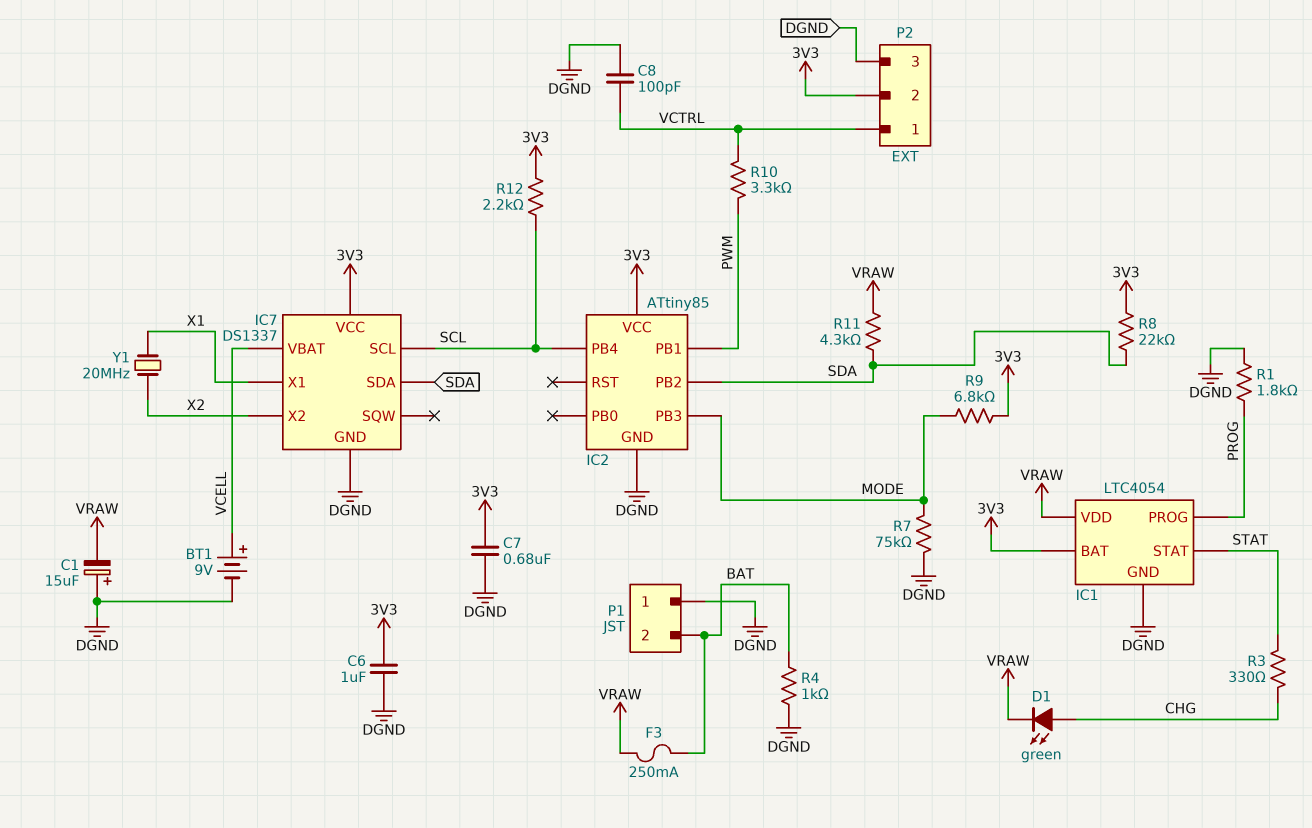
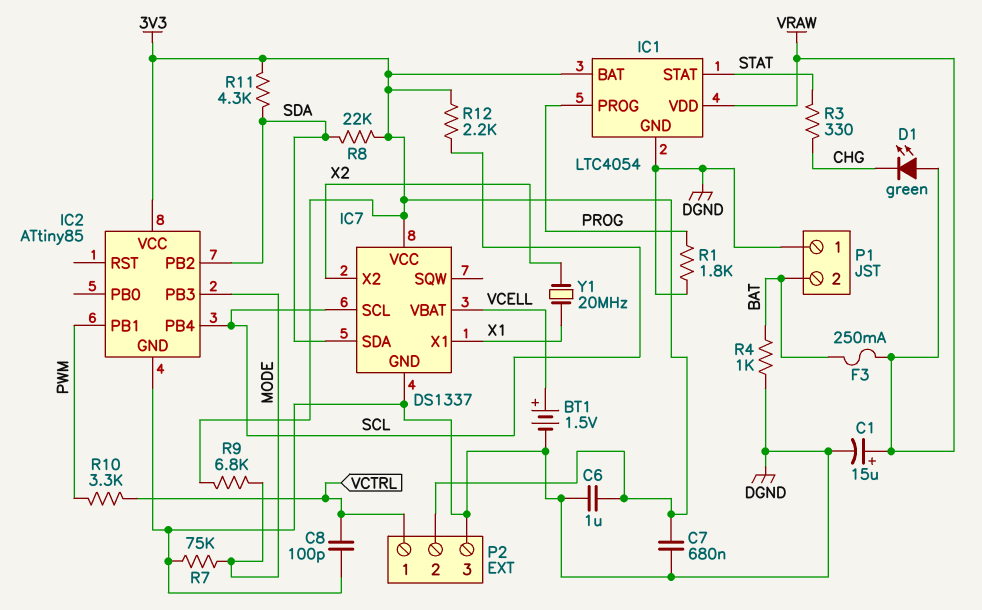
BT1: 9V (plus VCELL, minus DGND) -> 1.5V (plus VCELL, minus DGND)
C1: 15uF (plus DGND, minus VRAW) -> 15uF (plus VRAW, minus DGND)
D1: LED green (A CHG, K VRAW) -> LED green (A VRAW, K CHG)
R11: 4.3k (SDA, VRAW) -> 4.3k (3V3, SDA)

